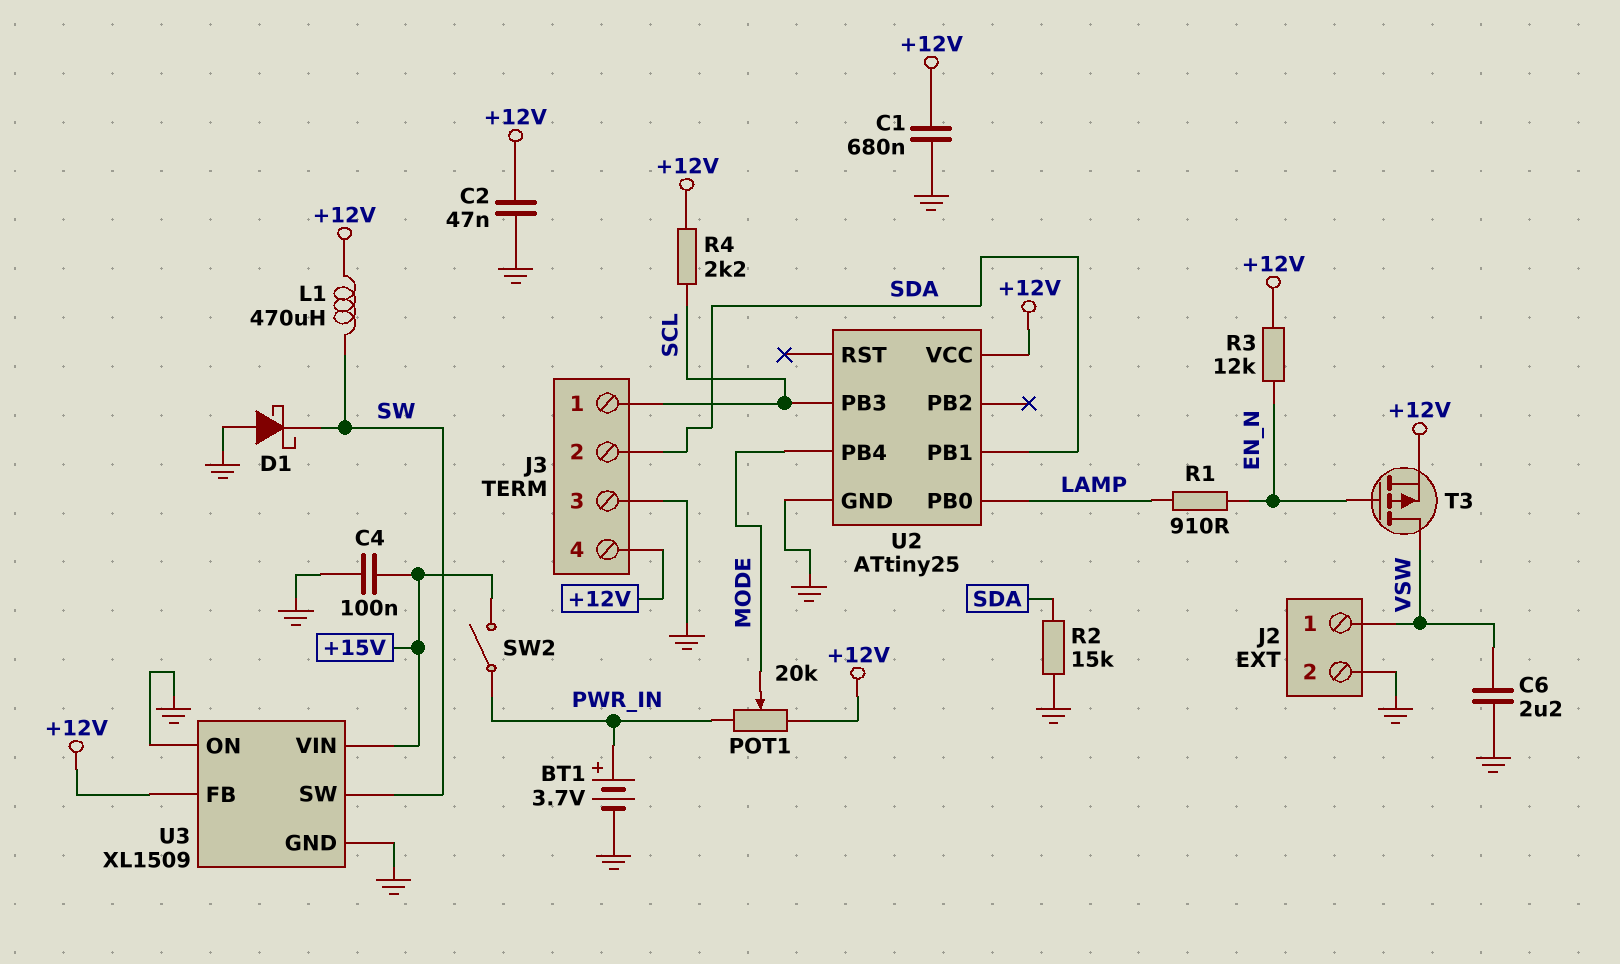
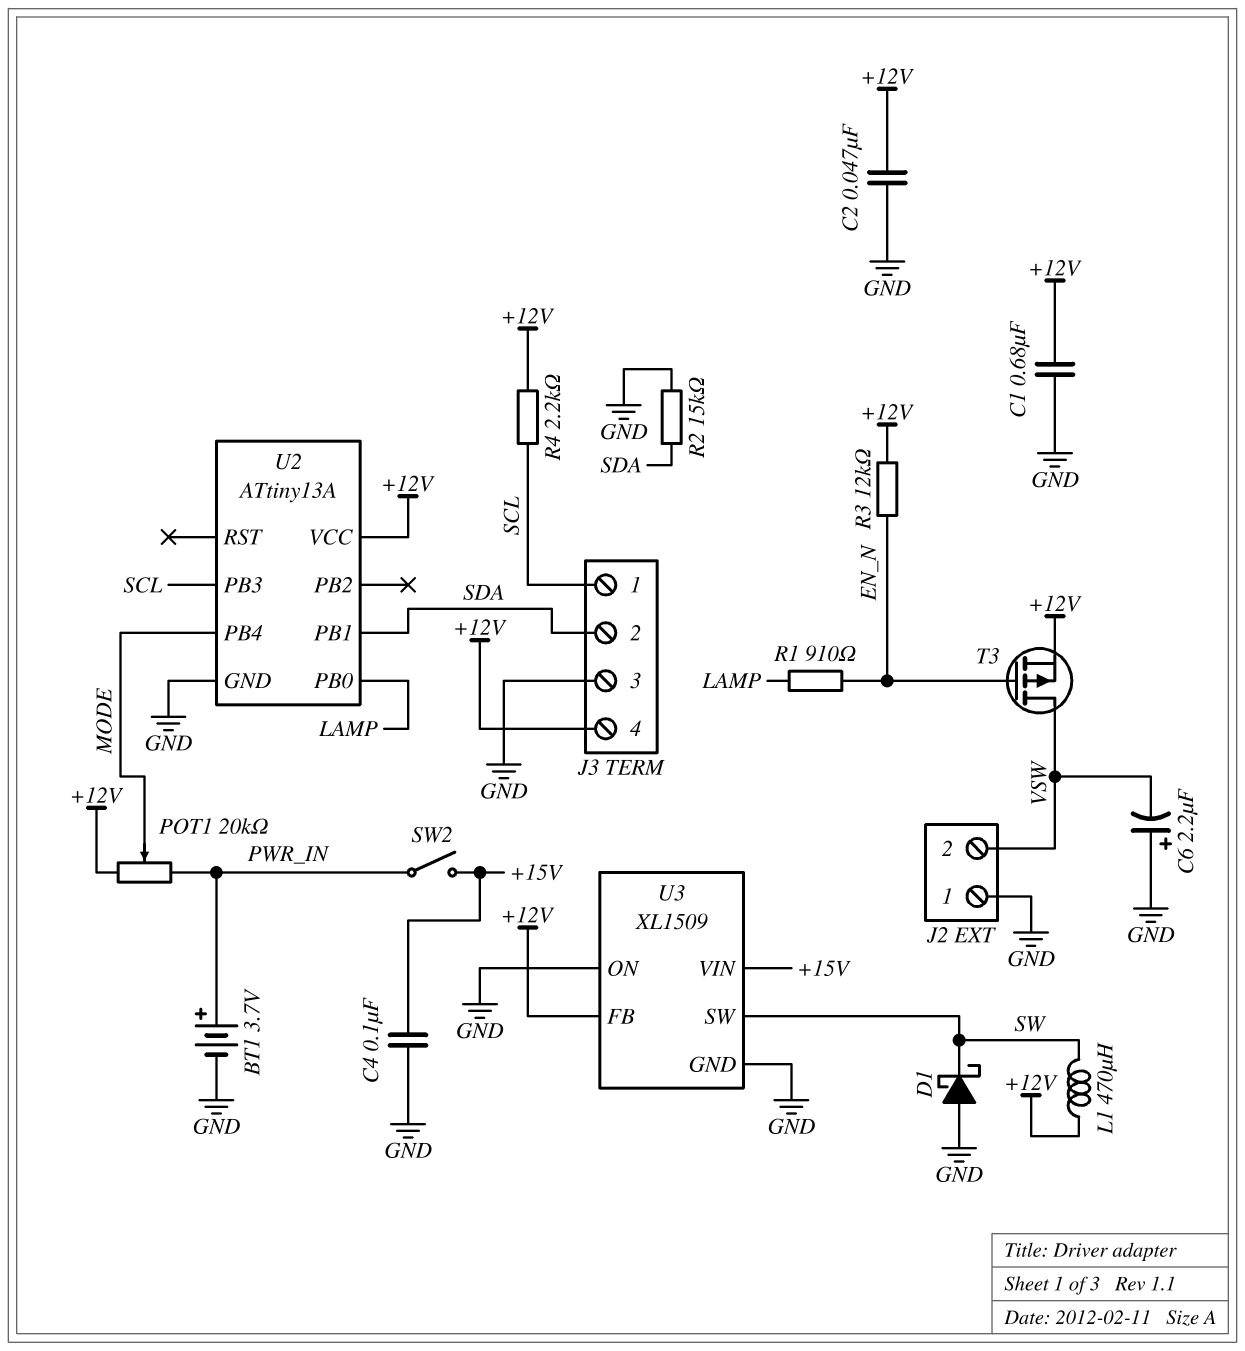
C6: 2.2uF (GND, VSW) -> 2.2uF (plus GND, minus VSW)
J2 pin 1: VSW -> GND
J2 pin 2: GND -> VSW
U2: ATtiny25 -> ATtiny13A

